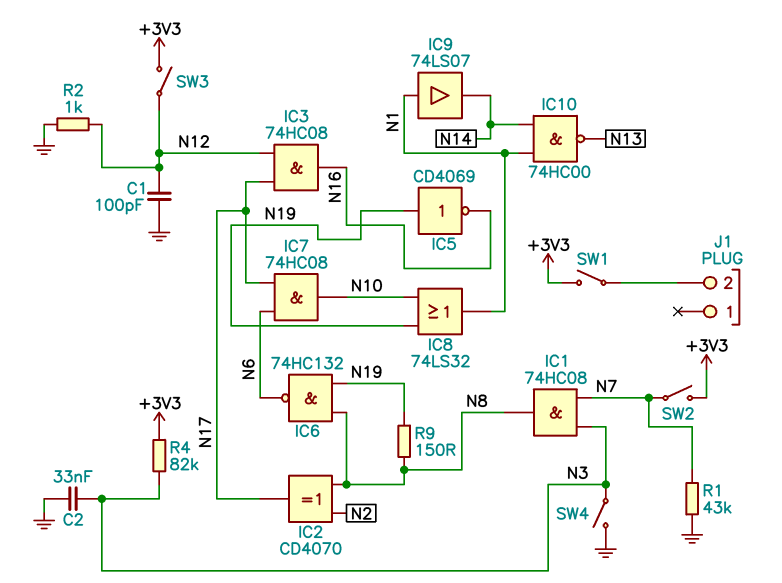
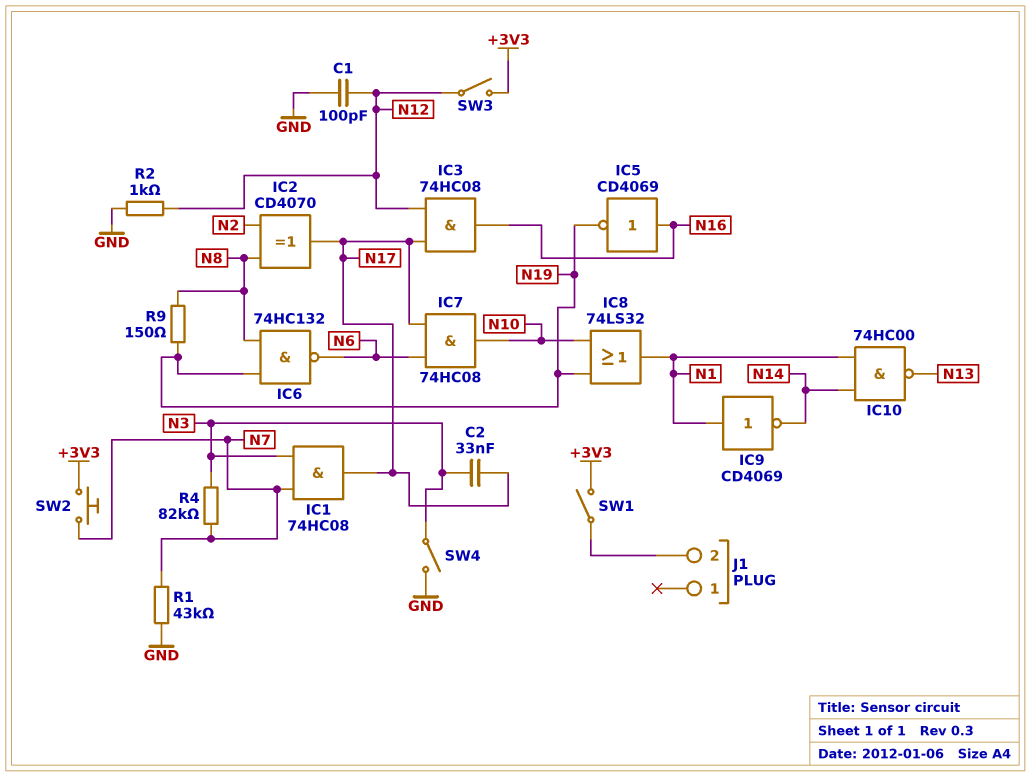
C2: 33nF (GND, N3) -> 33nF (N3, N17)
IC1: AND 74HC08 (in N3, in N7, out N8) -> AND 74HC08 (in N3, in N7, out N17)
IC5: NOT CD4069 (in N19, out N16) -> NOT CD4069 (in N16, out N19)
IC9: buffer 74LS07 (in N1, out N14) -> NOT CD4069 (in N1, out N14)
R4: 82k (+3V3, N3) -> 82k (N3, N7)
SW2: switch (+3V3, N7) -> button (+3V3, N7)

